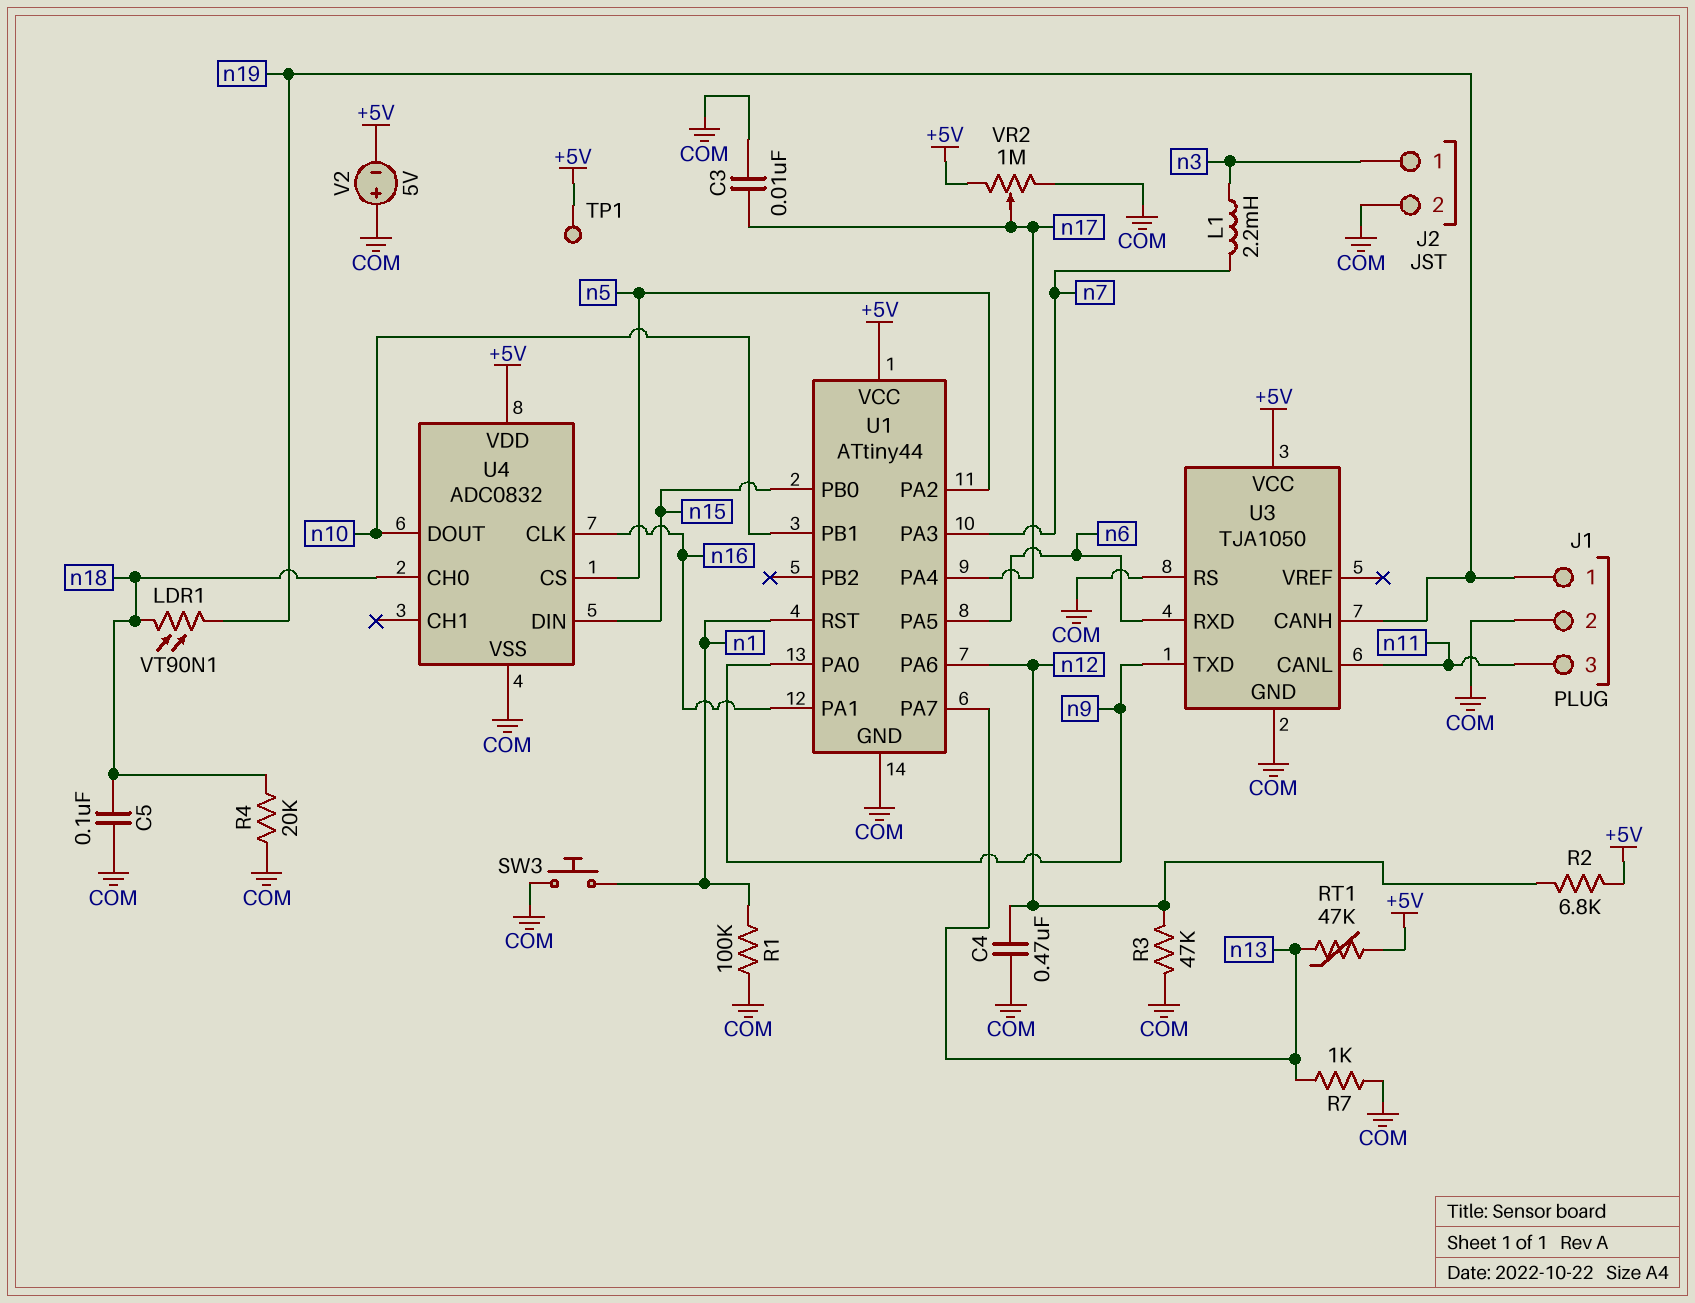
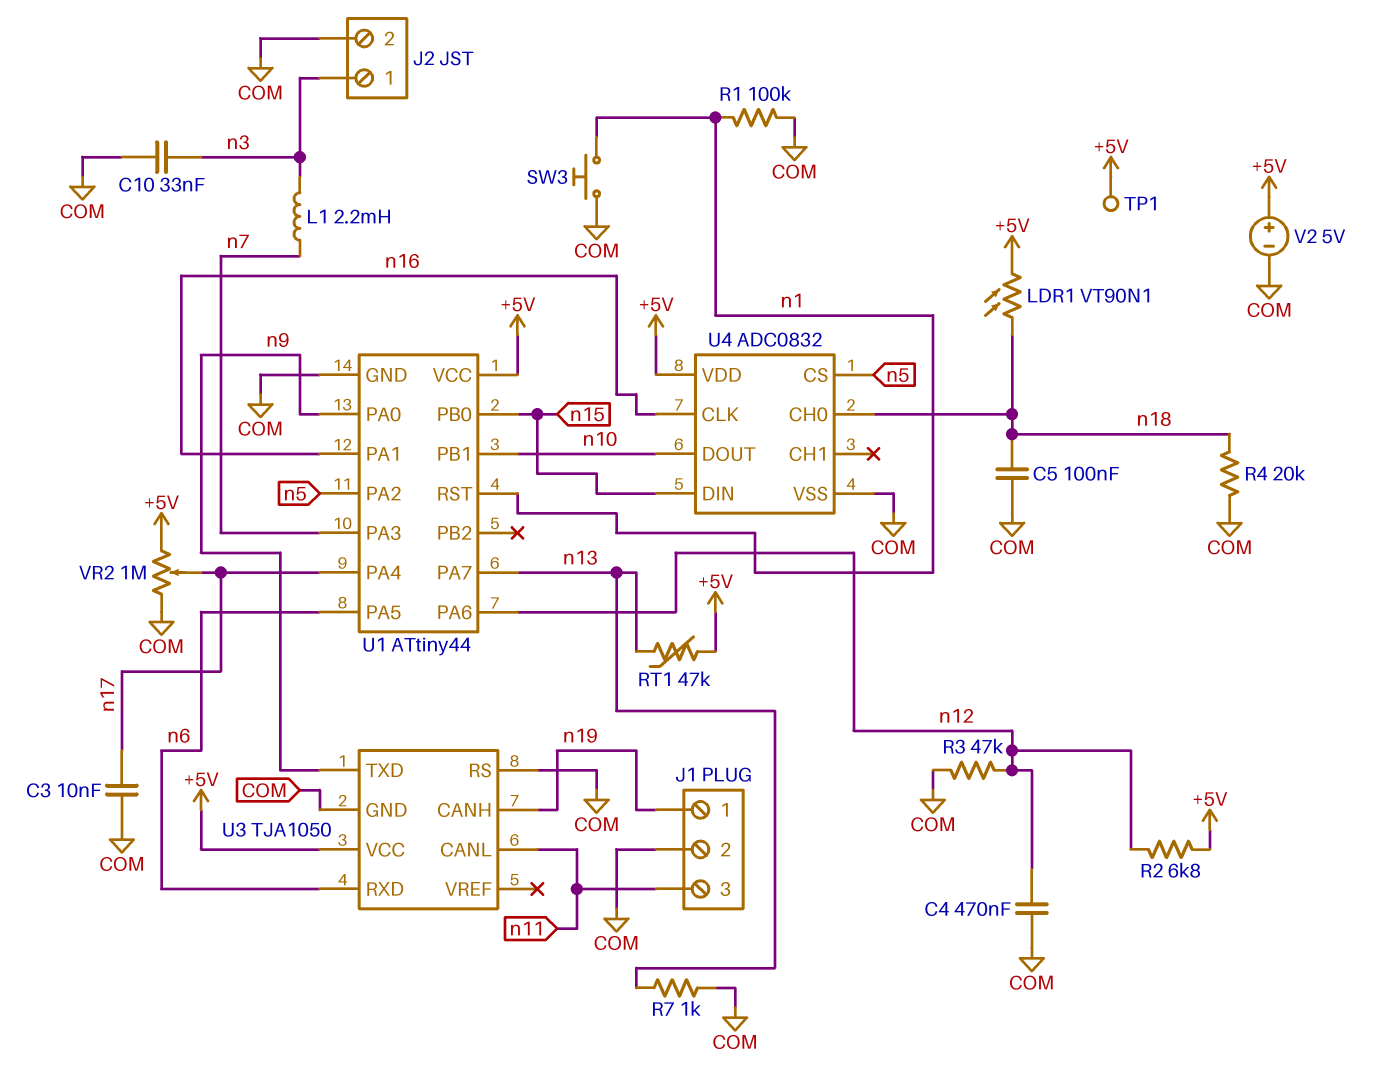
C10: none -> 33nF (COM, n3)
LDR1: VT90N1 (n18, n19) -> VT90N1 (+5V, n18)
V2: 5V (plus COM, minus +5V) -> 5V (plus +5V, minus COM)

